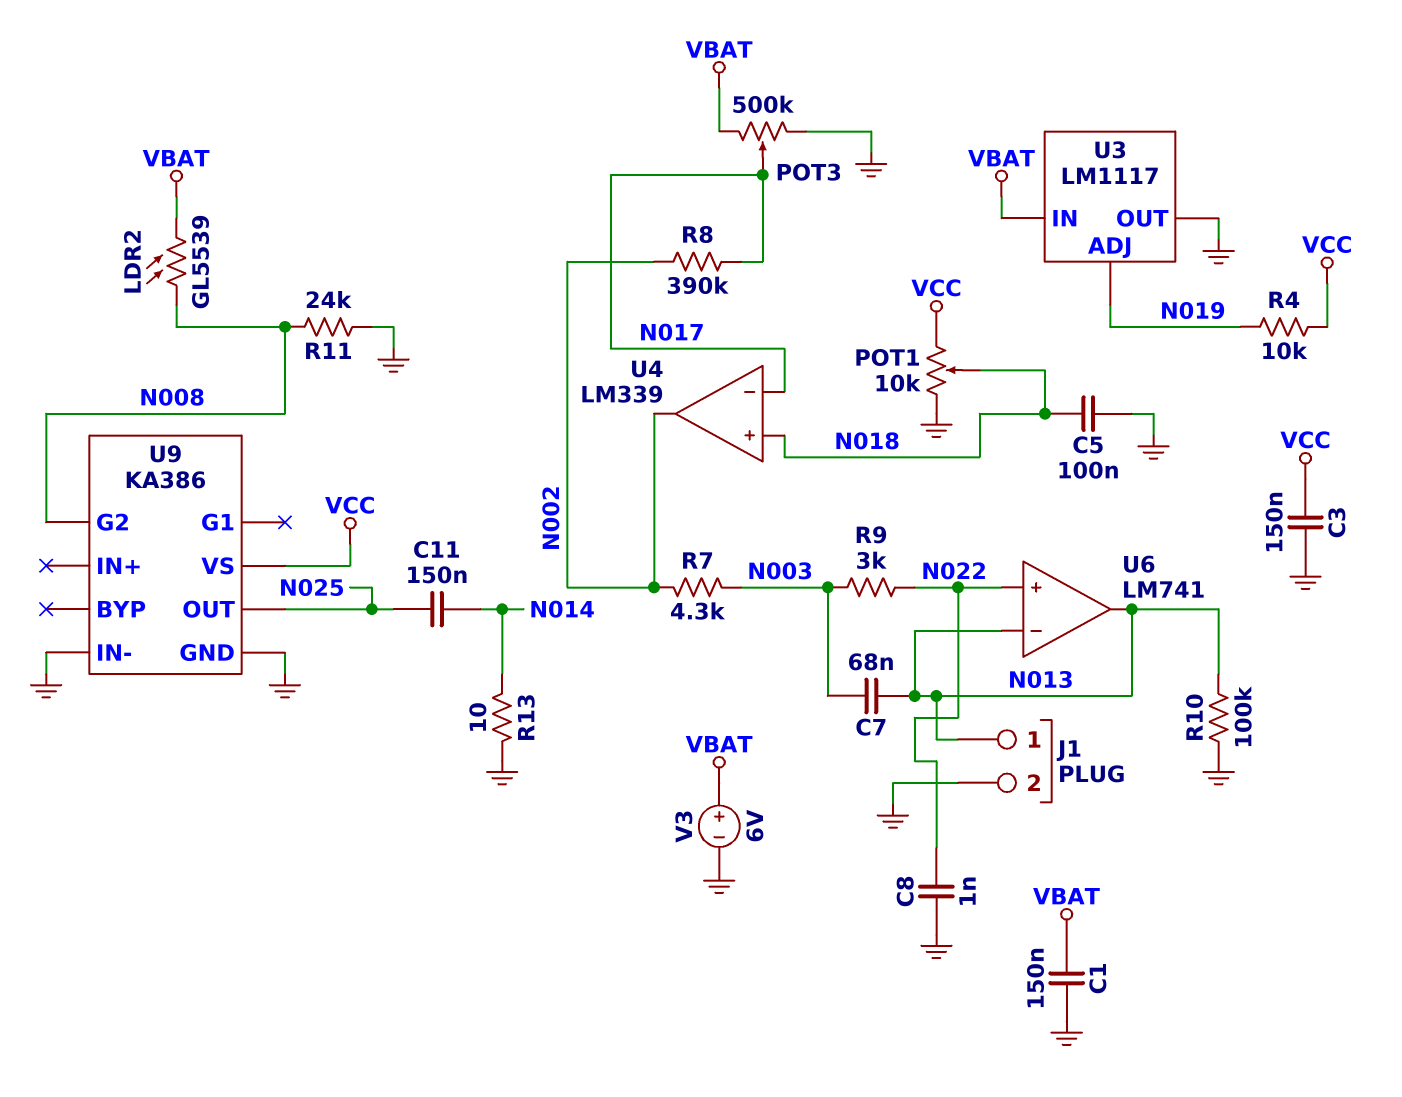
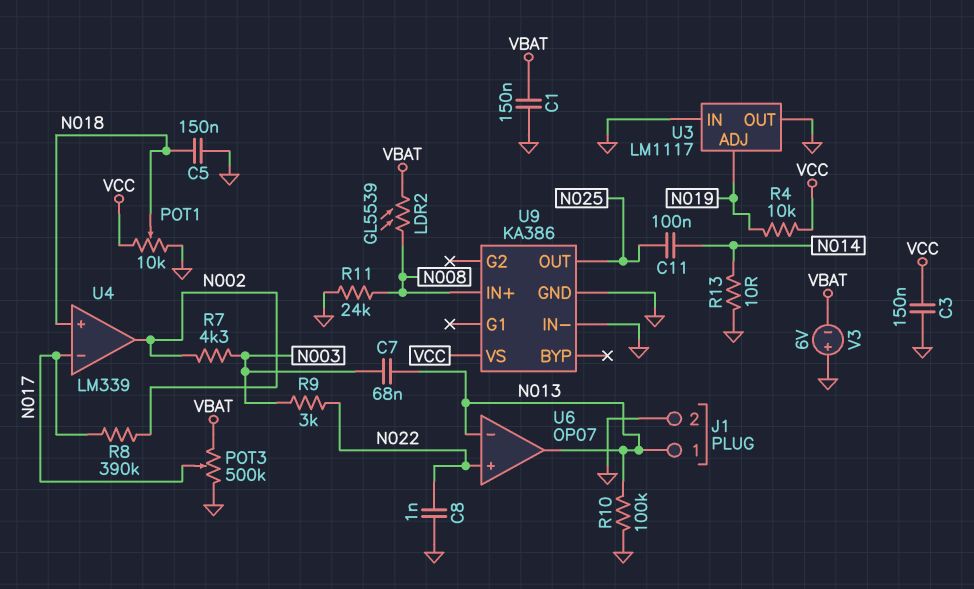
C5: 100nF (GND, N018) -> 150nF (GND, N018)
C11: 150nF (N014, N025) -> 100nF (N014, N025)
U3 pin IN: VBAT -> GND
U6: LM741 -> OP07
U9 pin G2: N008 -> none
U9 pin IN+: none -> N008
V3: 6V (plus VBAT, minus GND) -> 6V (plus GND, minus VBAT)

